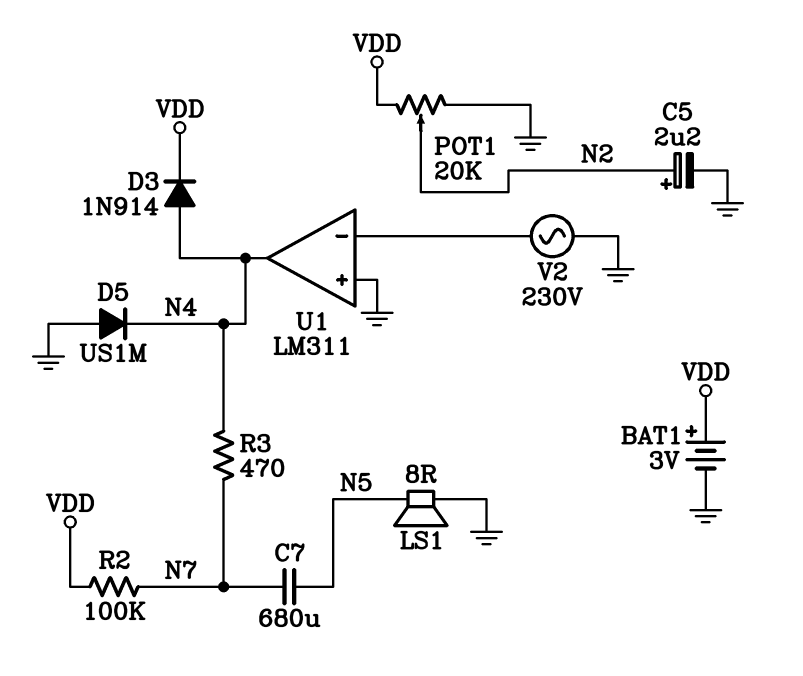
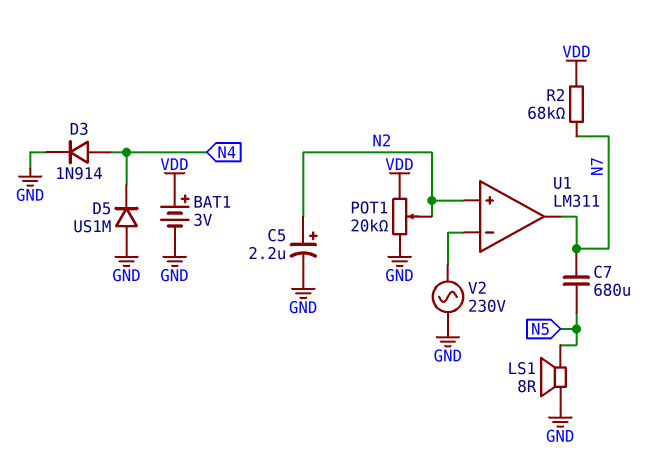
D3: diode 1N914 (A N4, K VDD) -> diode 1N914 (A N4, K GND)
R2: 100k (N7, VDD) -> 68k (N7, VDD)
R3: 470 (N4, N7) -> none
U1 pin in+: GND -> N2
U1 pin out: N4 -> N7

